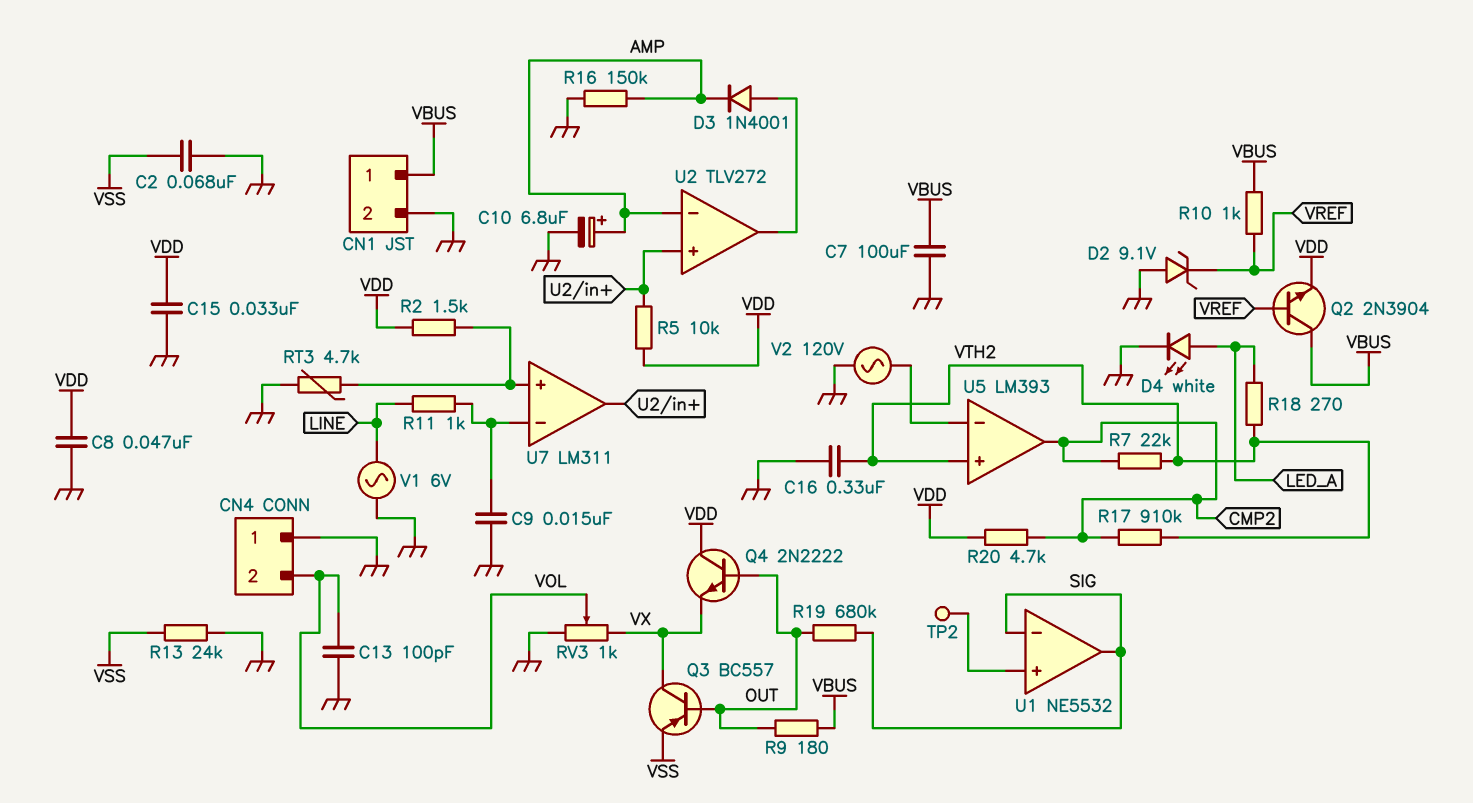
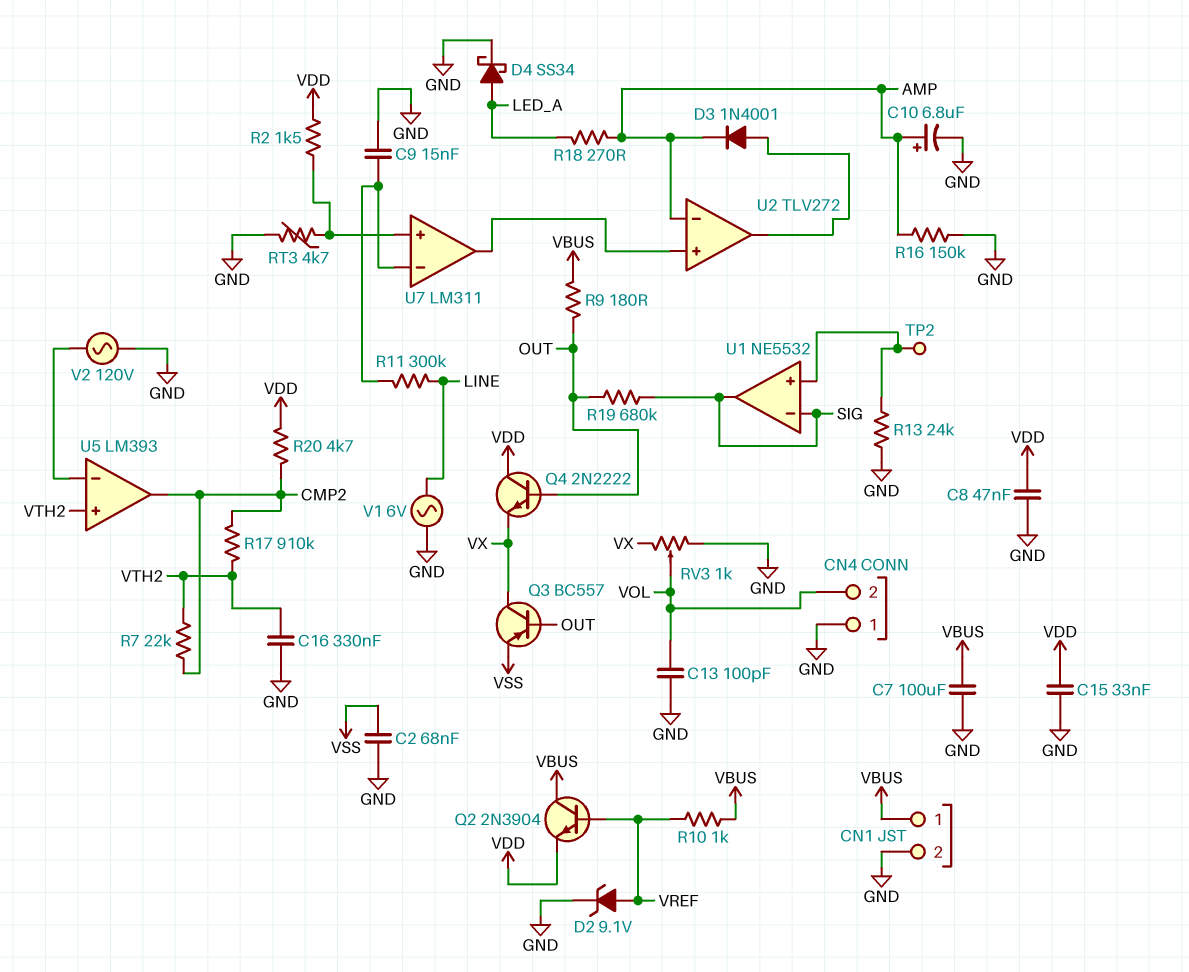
D2: zener 9.1V (A GND, K VREF) -> zener 9.1V (A VREF, K GND)
D4: LED white (A LED_A, K GND) -> schottky SS34 (A LED_A, K GND)
R5: 10k (U2/in+, VDD) -> none
R11: 1k (LINE, U7/in-) -> 300k (LINE, U7/in-)
R13: 24k (GND, VSS) -> 24k (GND, U1/in+)
R18: 270 (LED_A, VTH2) -> 270 (AMP, LED_A)

